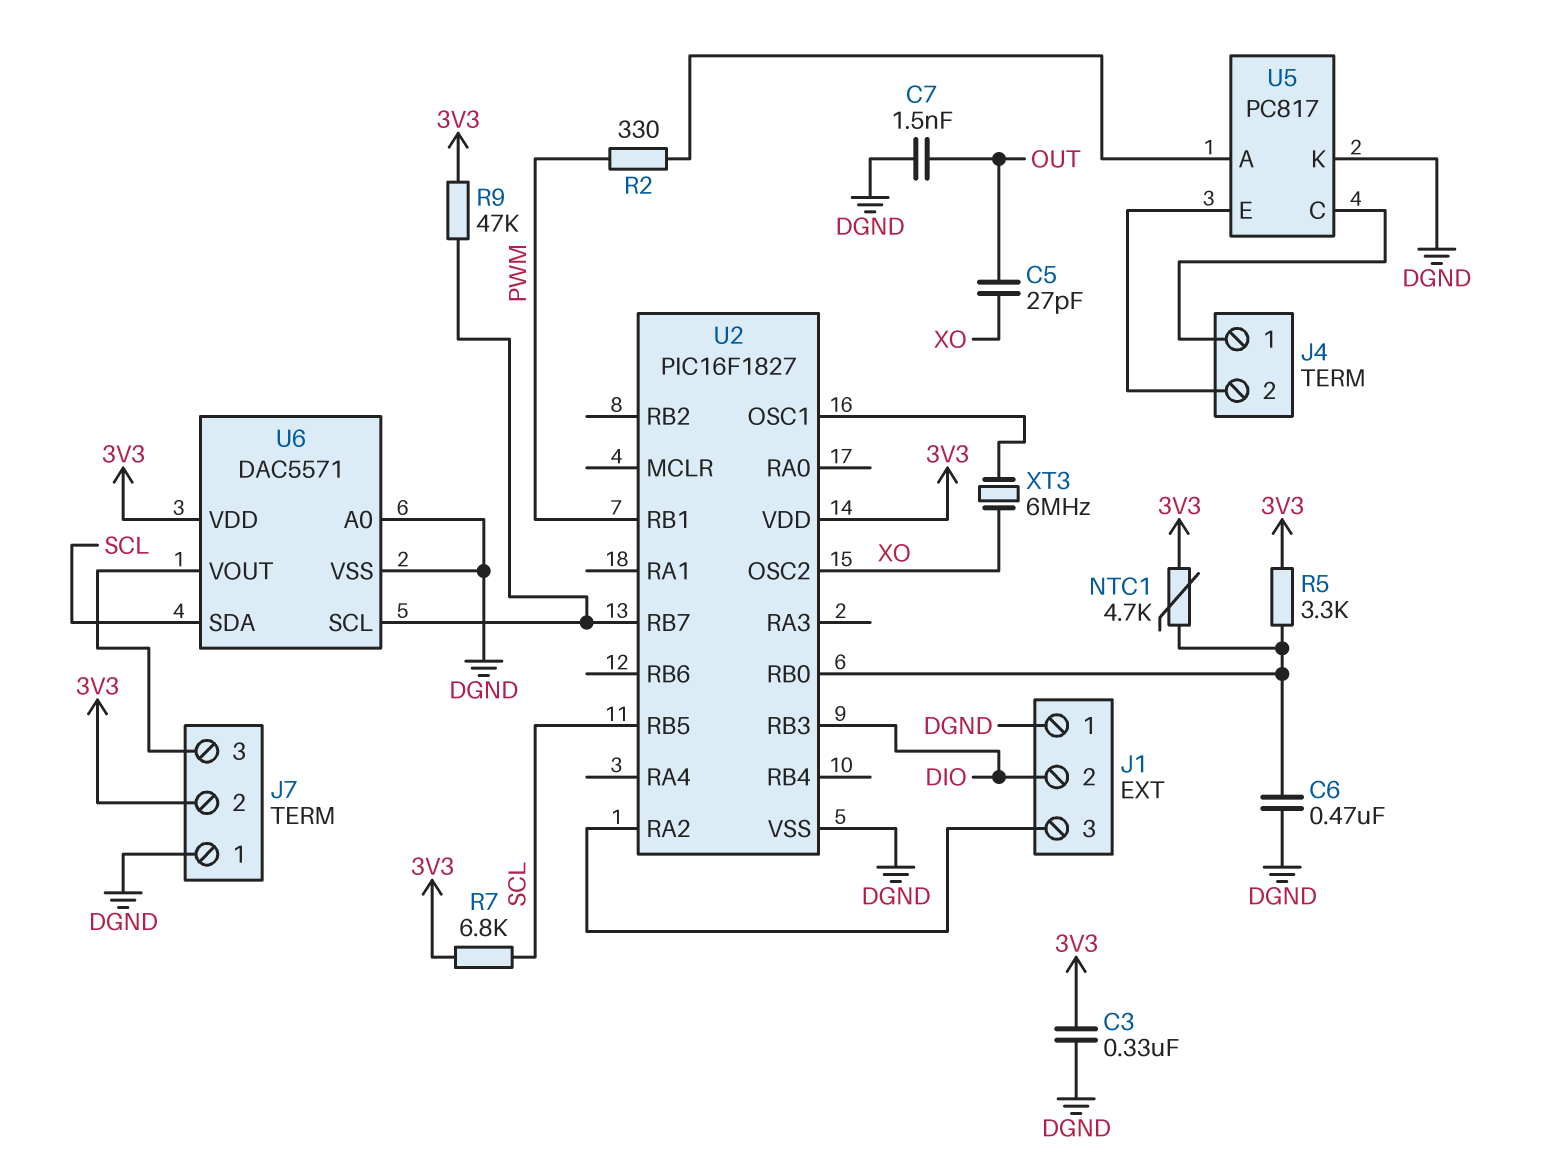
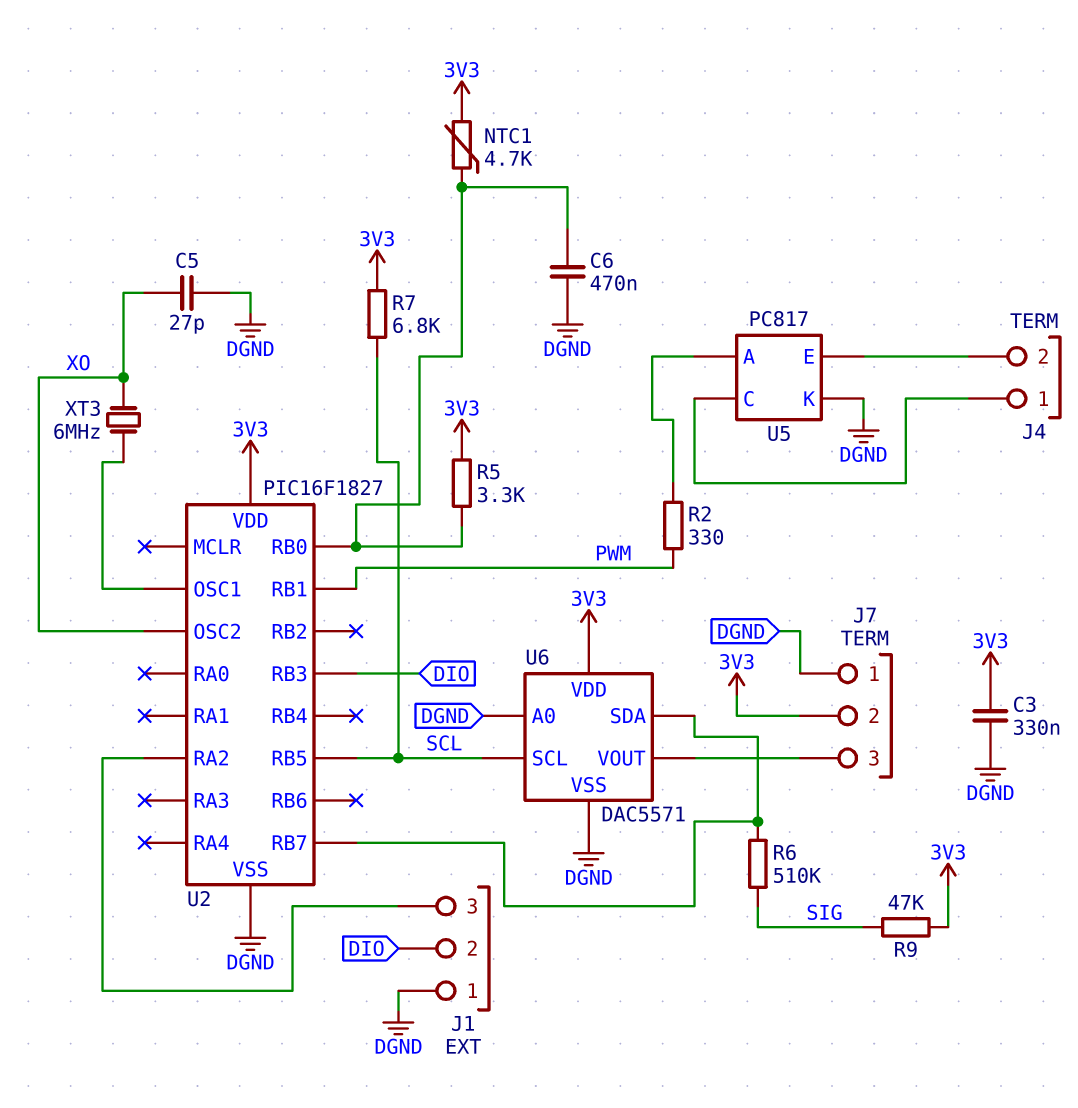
C5: 27pF (OUT, XO) -> 27pF (DGND, XO)
C7: 1.5nF (DGND, OUT) -> none
R6: none -> 510k (SIG, U2/RB7)
R9: 47k (3V3, U2/RB7) -> 47k (3V3, SIG)
U6 pin SCL: U2/RB7 -> SCL
U6 pin SDA: SCL -> U2/RB7

